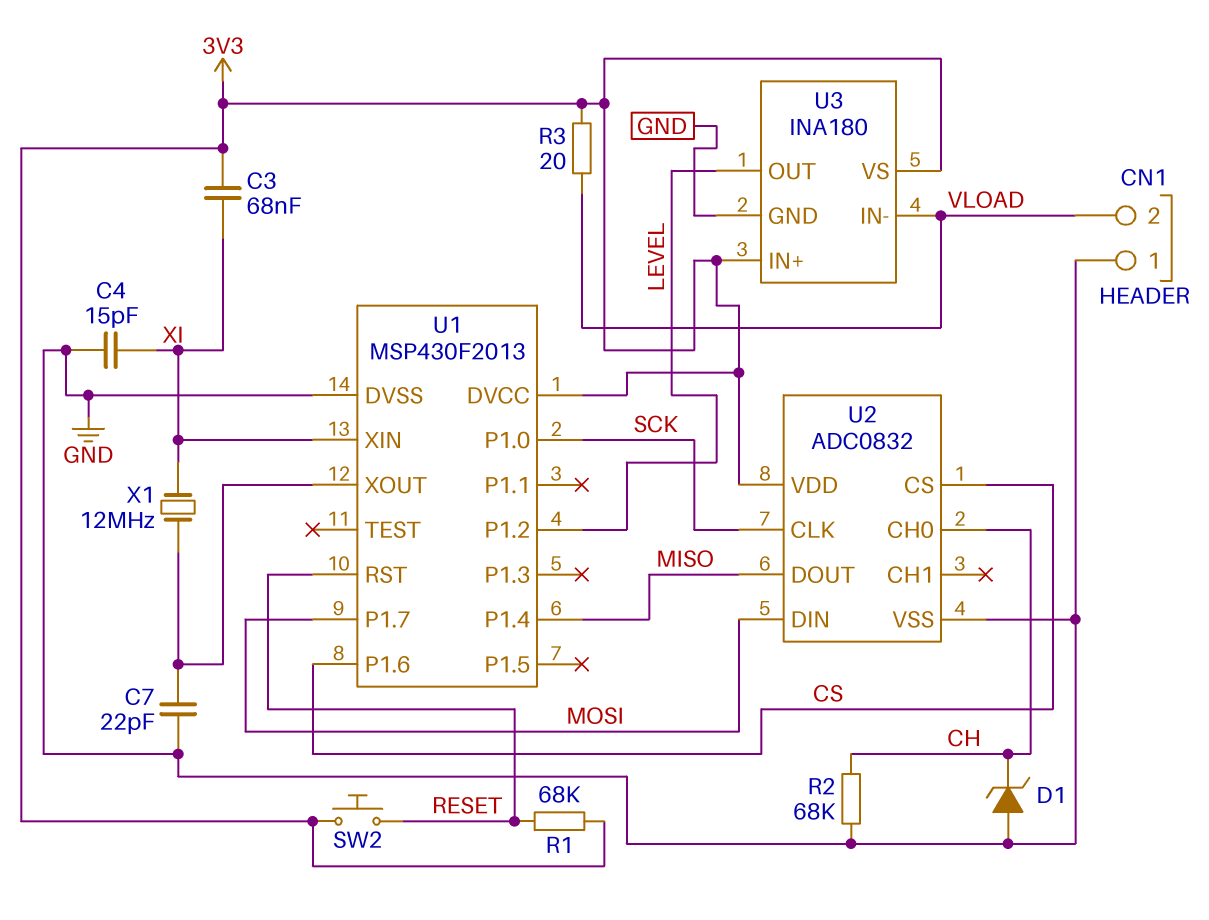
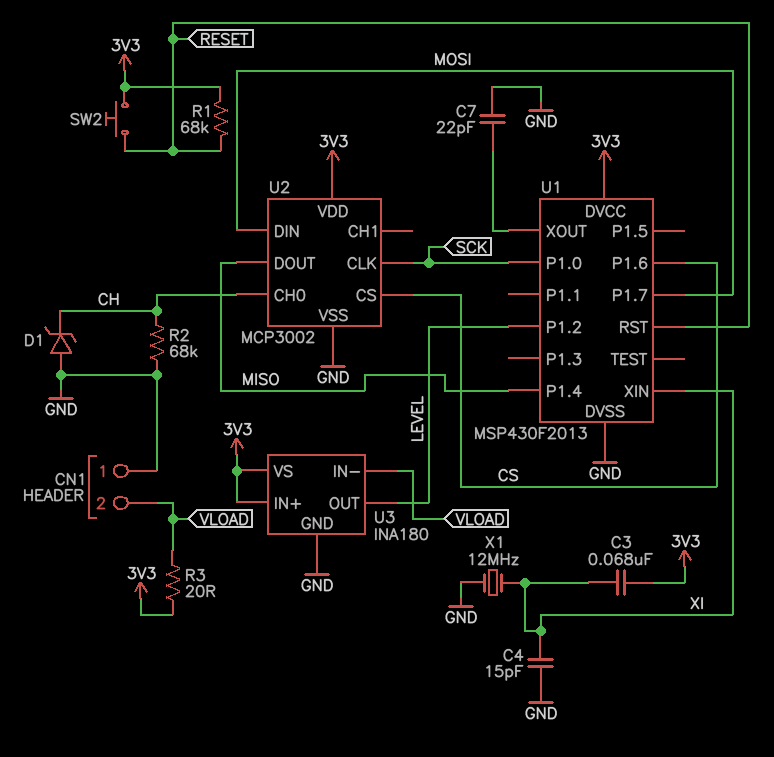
U2: ADC0832 -> MCP3002
X1: 12MHz (U1/XOUT, XI) -> 12MHz (GND, XI)

